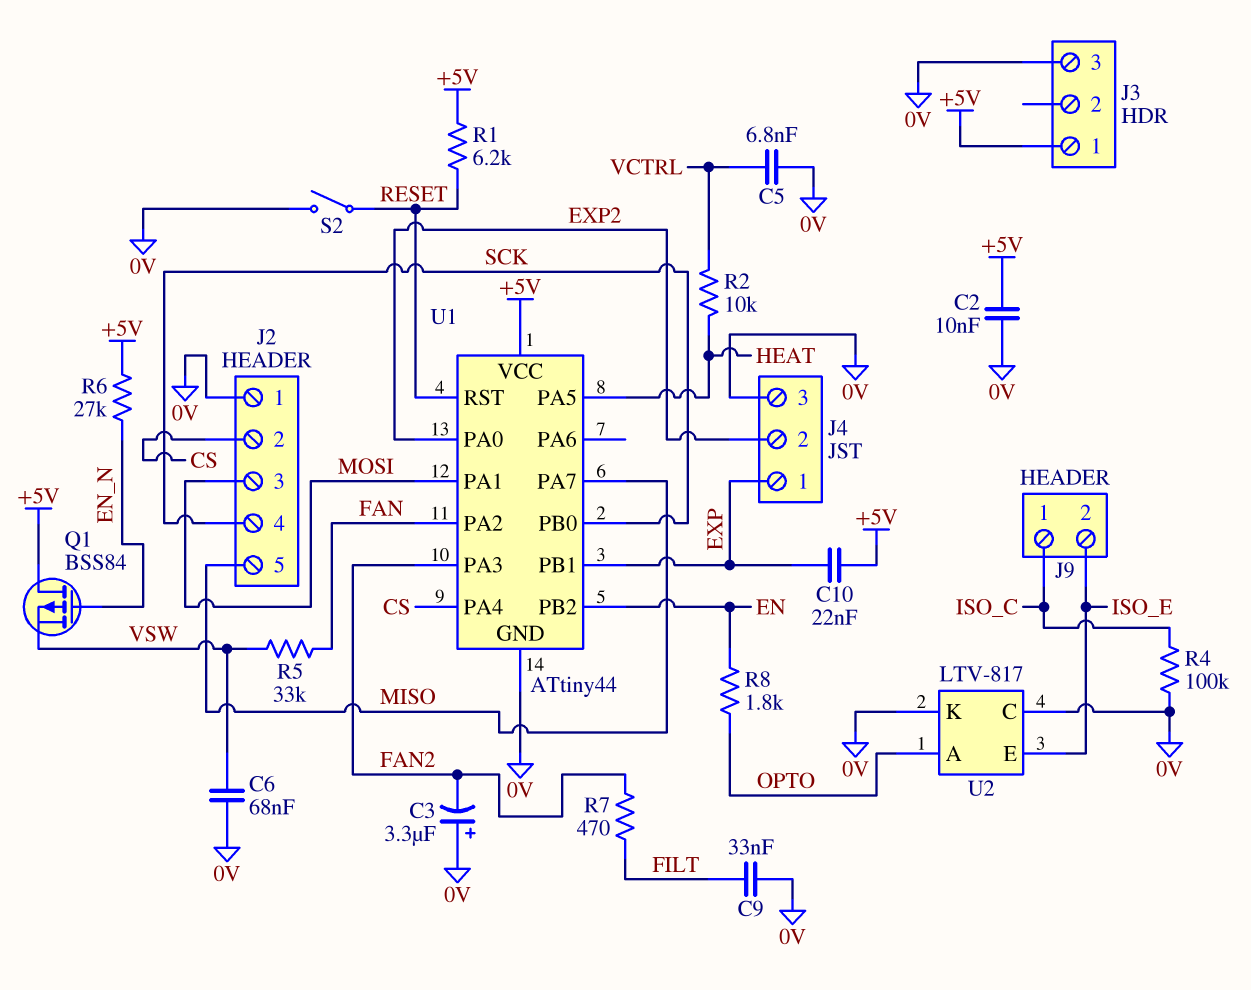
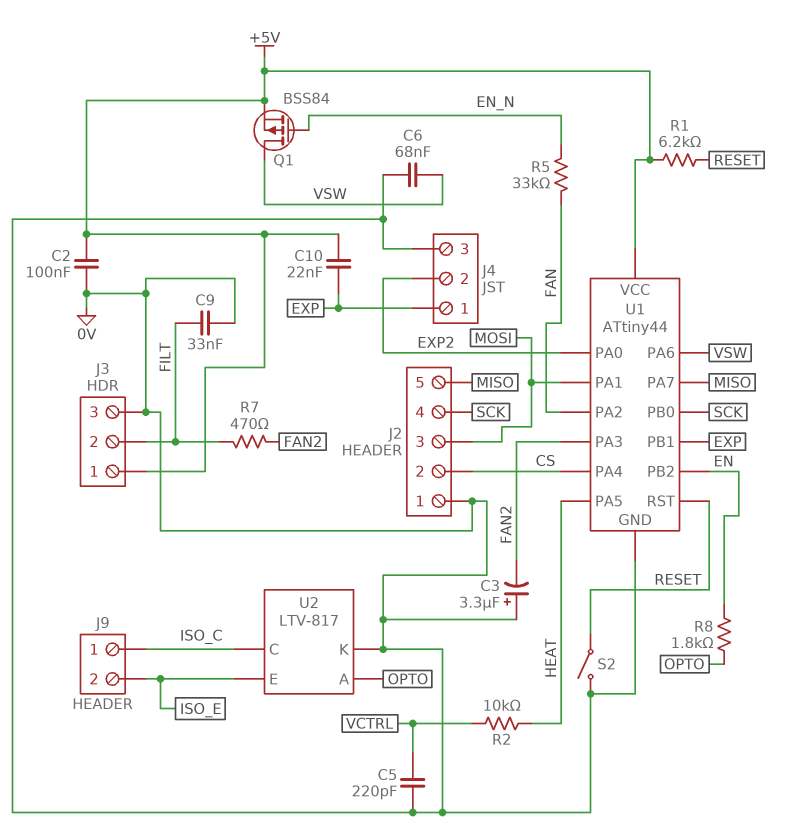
C2: 10nF (+5V, 0V) -> 100nF (+5V, 0V)
C5: 6.8nF (0V, VCTRL) -> 220pF (0V, VCTRL)
J3 pin 2: none -> FILT
Q1: PMOS BSS84 (G EN_N, D +5V, S VSW) -> PMOS BSS84 (G EN_N, D VSW, S +5V)
R4: 100k (0V, ISO_C) -> none
R5: 33k (FAN, VSW) -> 33k (EN_N, FAN)
R6: 27k (+5V, EN_N) -> none
U1 pin PA6: none -> VSW
U2 pin C: 0V -> ISO_C

